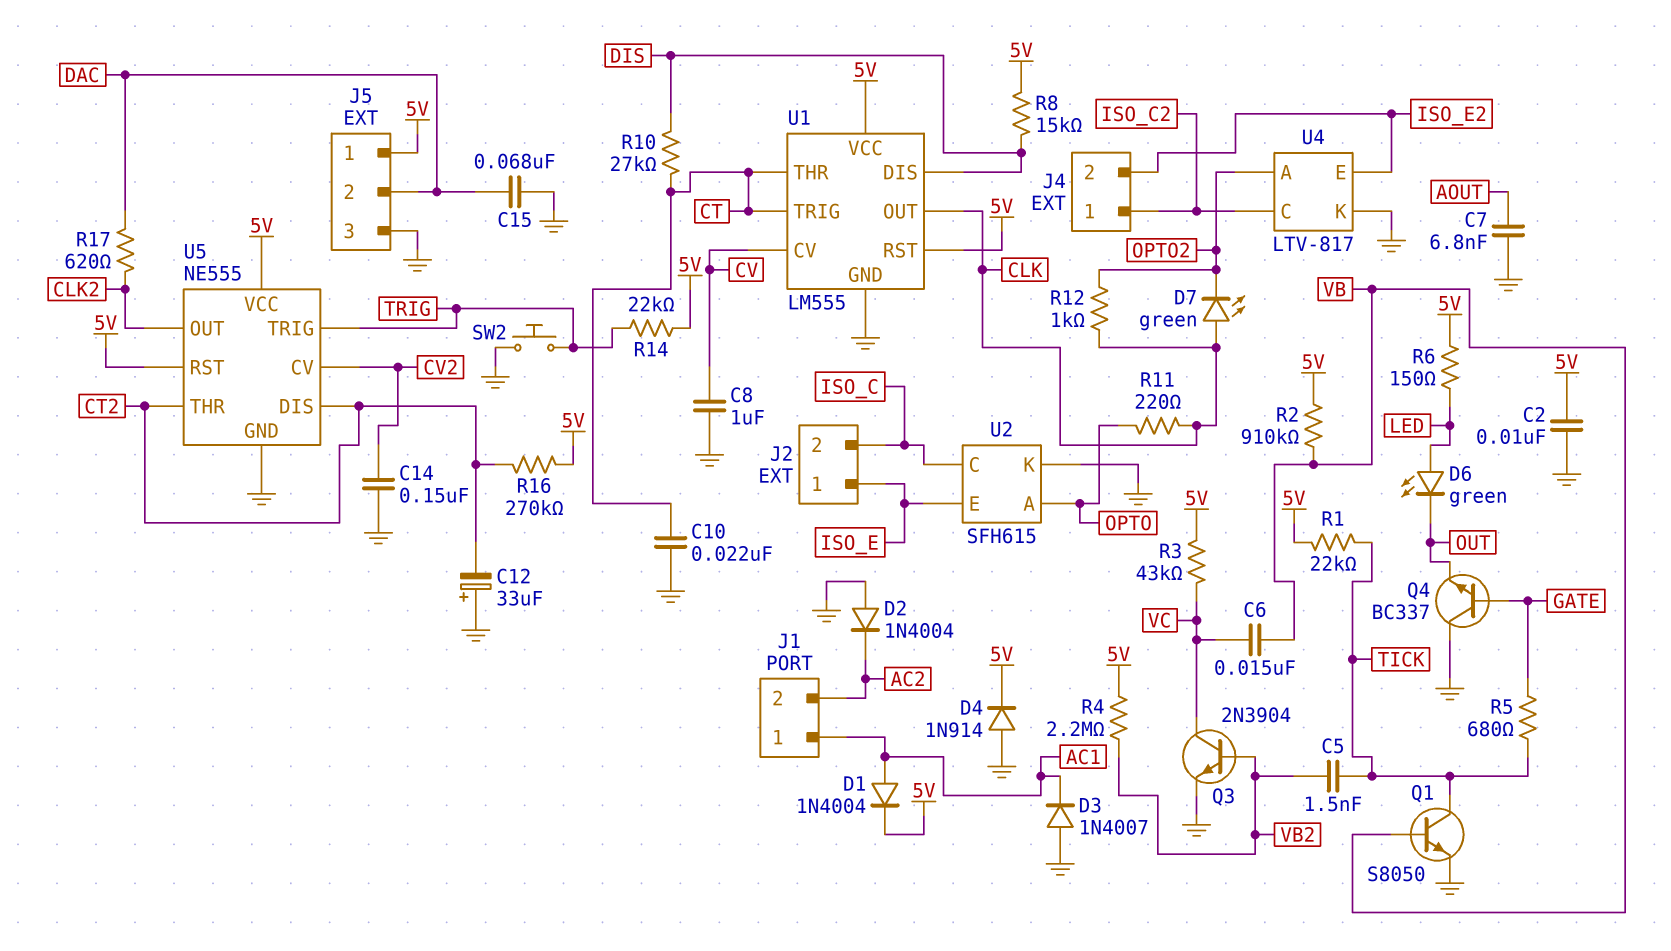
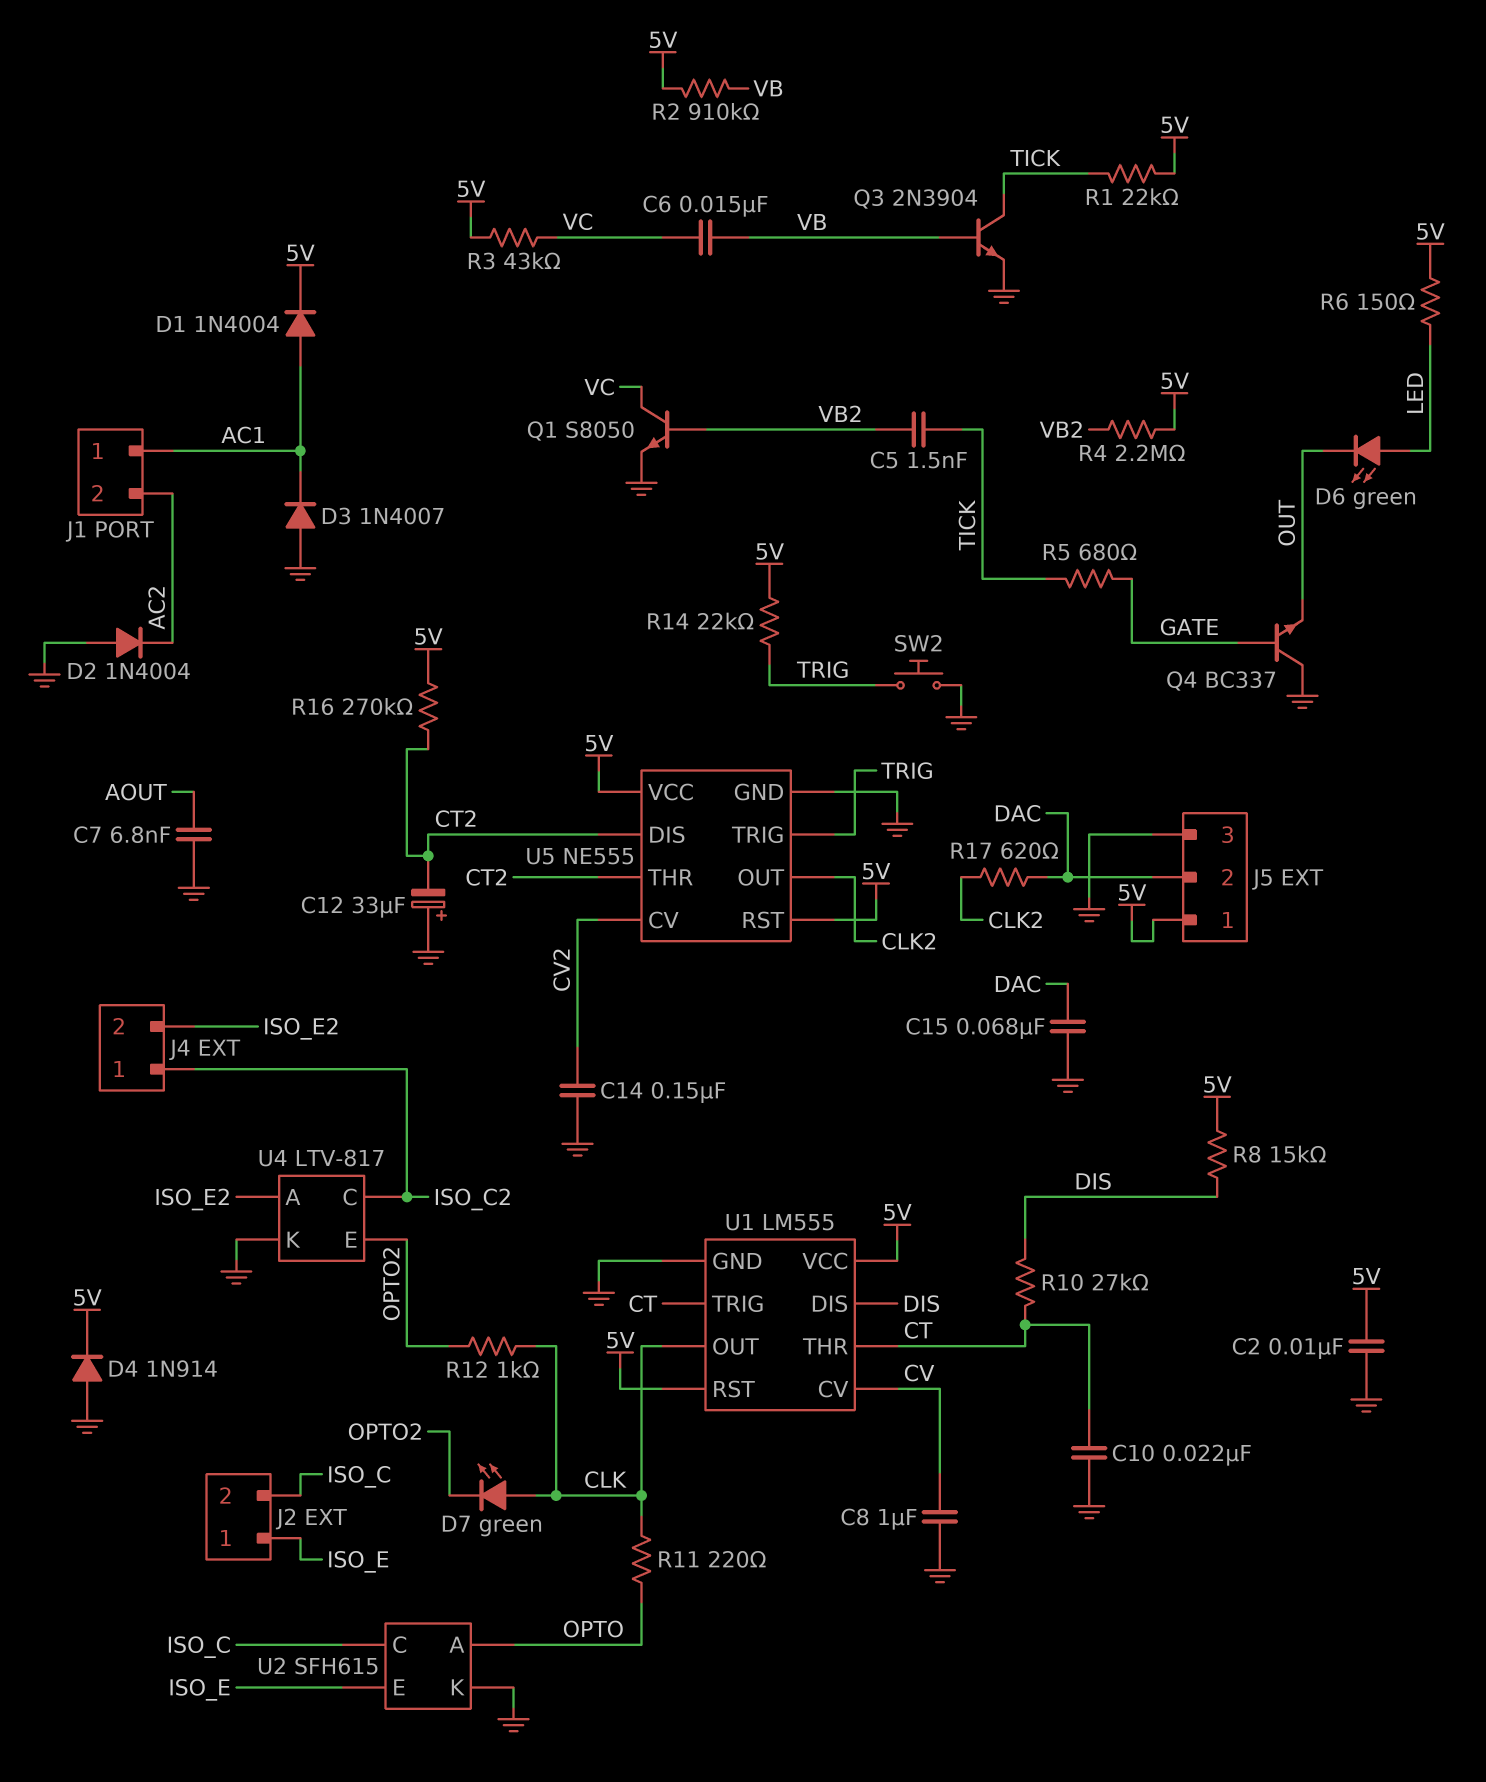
Q1: NPN S8050 (B VB, C TICK, E GND) -> NPN S8050 (B VB2, C VC, E GND)
Q3: NPN 2N3904 (B VB2, C VC, E GND) -> NPN 2N3904 (B VB, C TICK, E GND)
U4 pin A: OPTO2 -> ISO_E2
U4 pin E: ISO_E2 -> OPTO2

